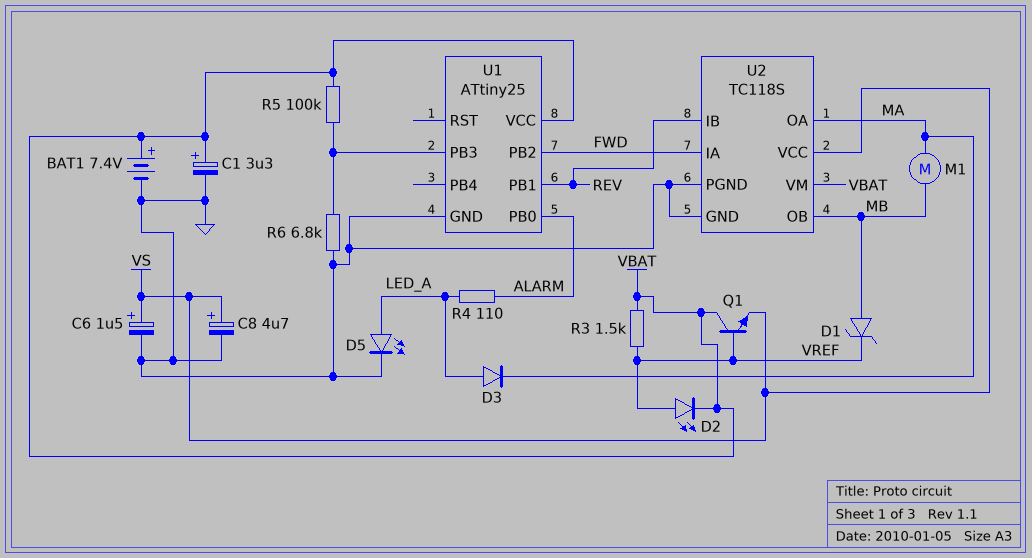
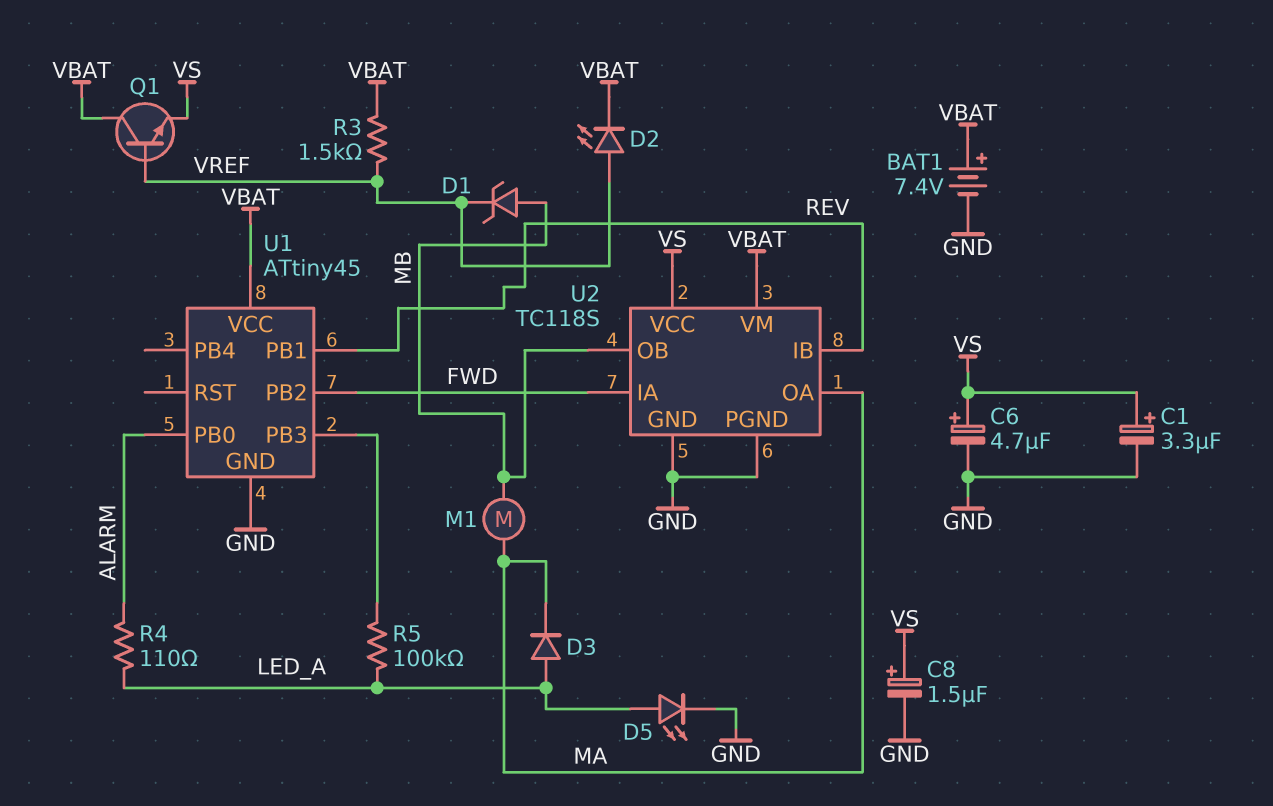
C1: 3.3uF (plus VBAT, minus GND) -> 3.3uF (plus VS, minus GND)
C6: 1.5uF (plus VS, minus GND) -> 4.7uF (plus VS, minus GND)
C8: 4.7uF (plus VS, minus GND) -> 1.5uF (plus VS, minus GND)
R5: 100k (U1/PB3, VBAT) -> 100k (LED_A, U1/PB3)
R6: 6.8k (GND, U1/PB3) -> none
U1: ATtiny25 -> ATtiny45

